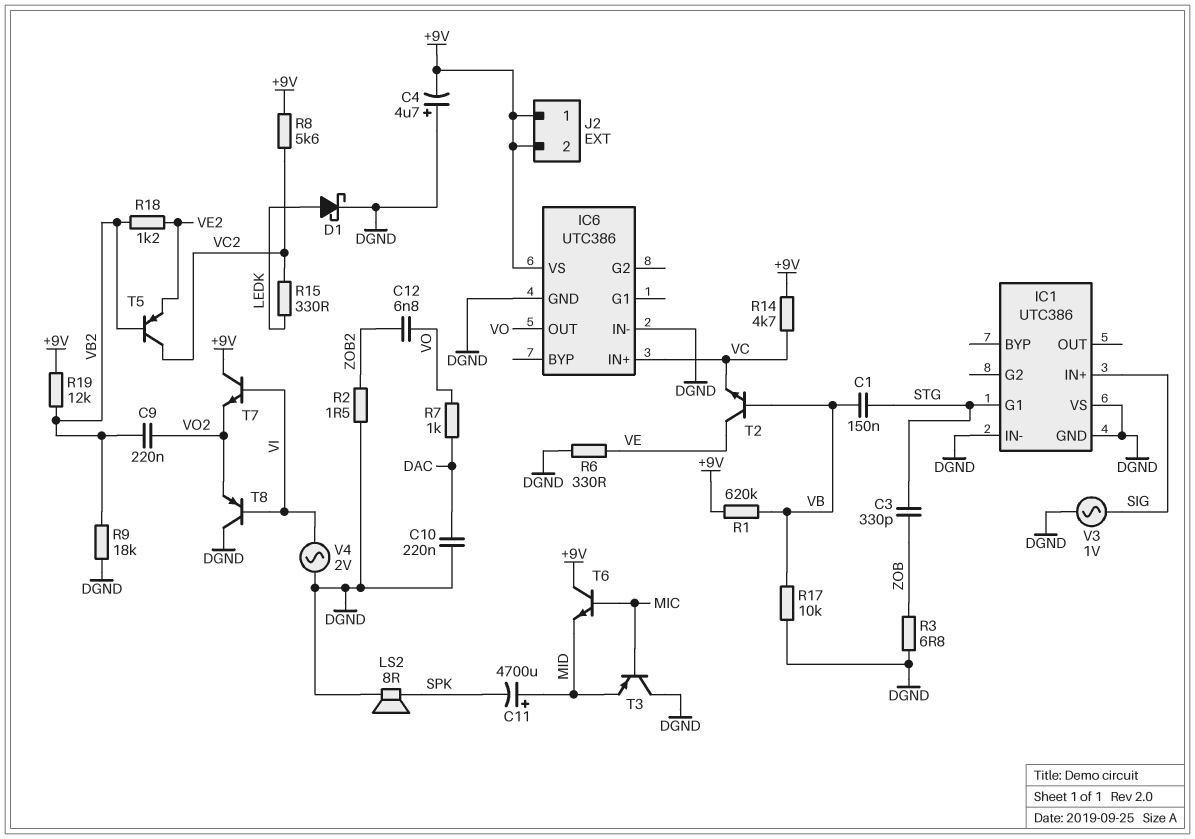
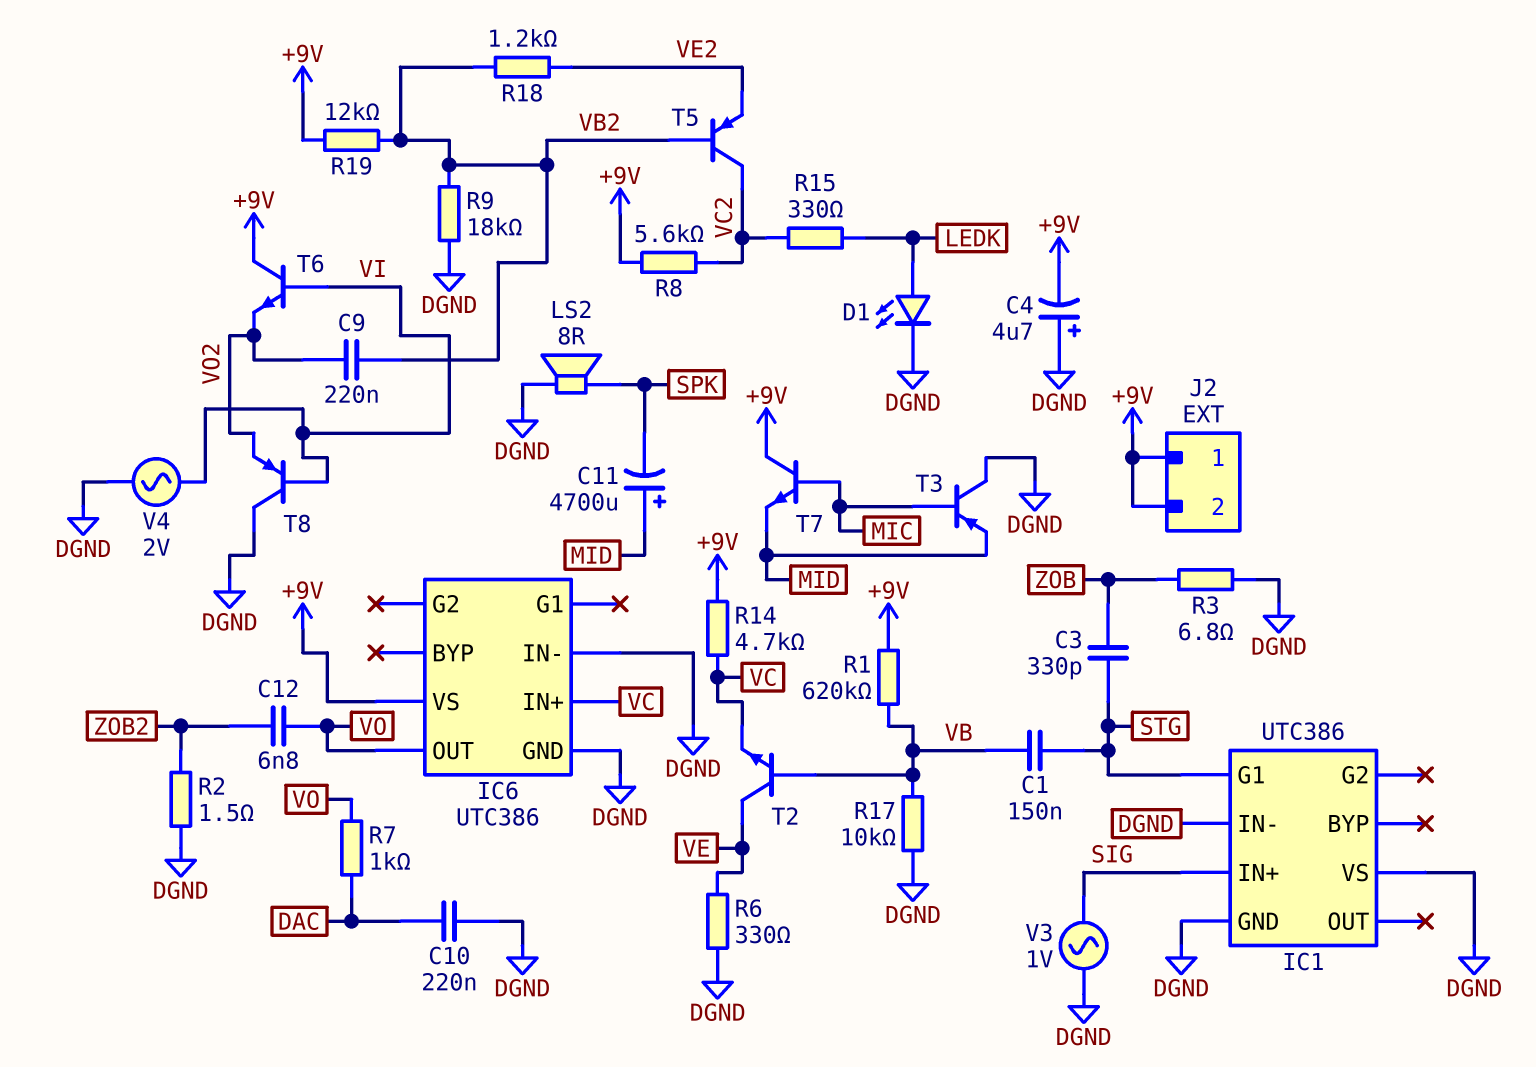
D1: schottky (A LEDK, K DGND) -> LED (A LEDK, K DGND)
T6: NPN (B MIC, C +9V, E MID) -> NPN (B VI, C +9V, E VO2)
T7: NPN (B VI, C +9V, E VO2) -> NPN (B MIC, C +9V, E MID)

